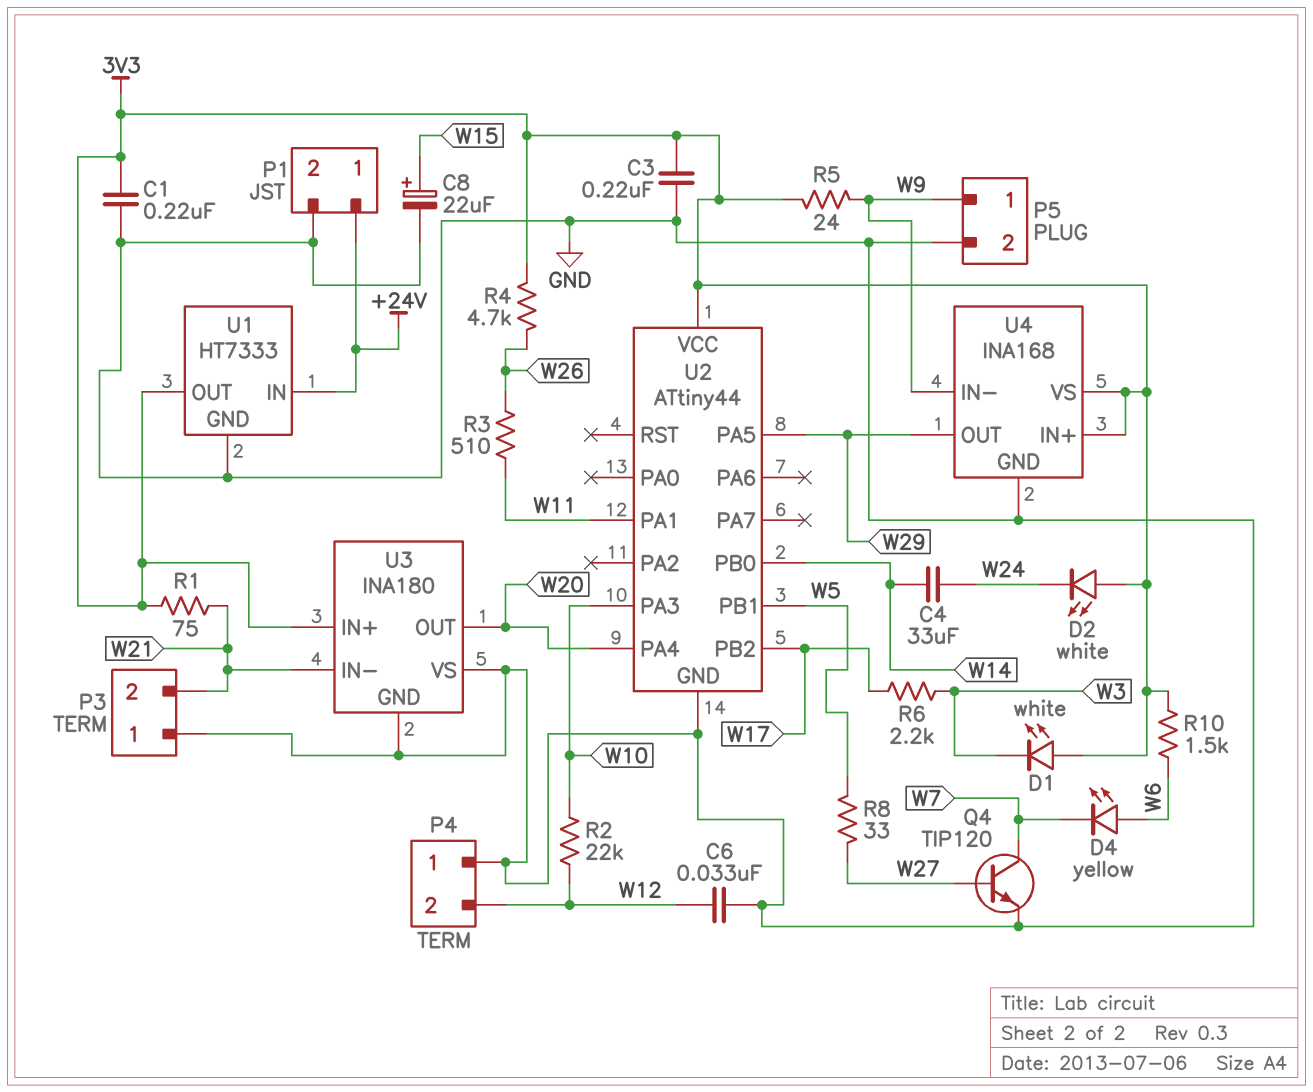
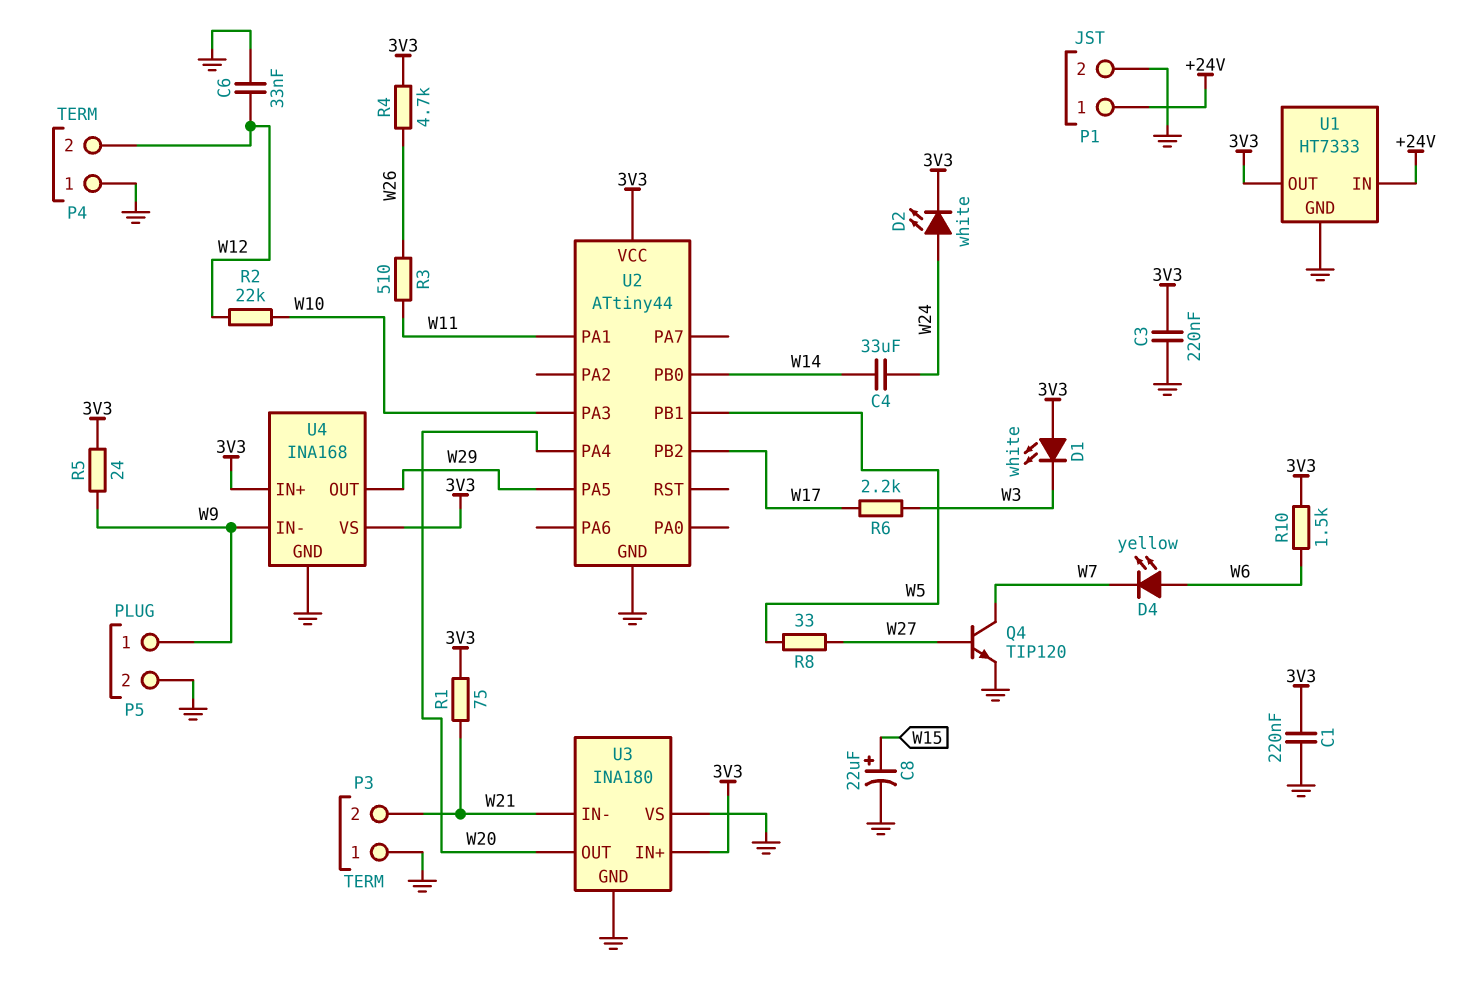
D2: LED white (A 3V3, K W24) -> LED white (A W24, K 3V3)

